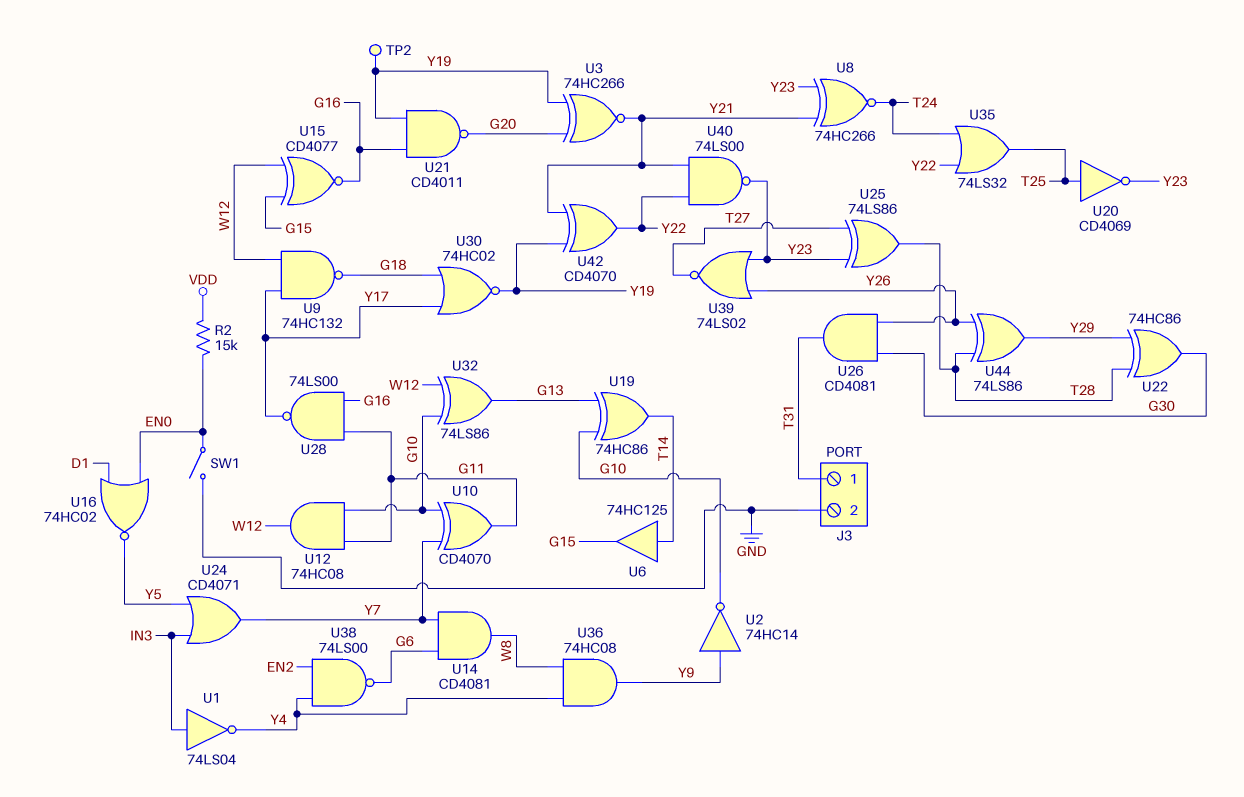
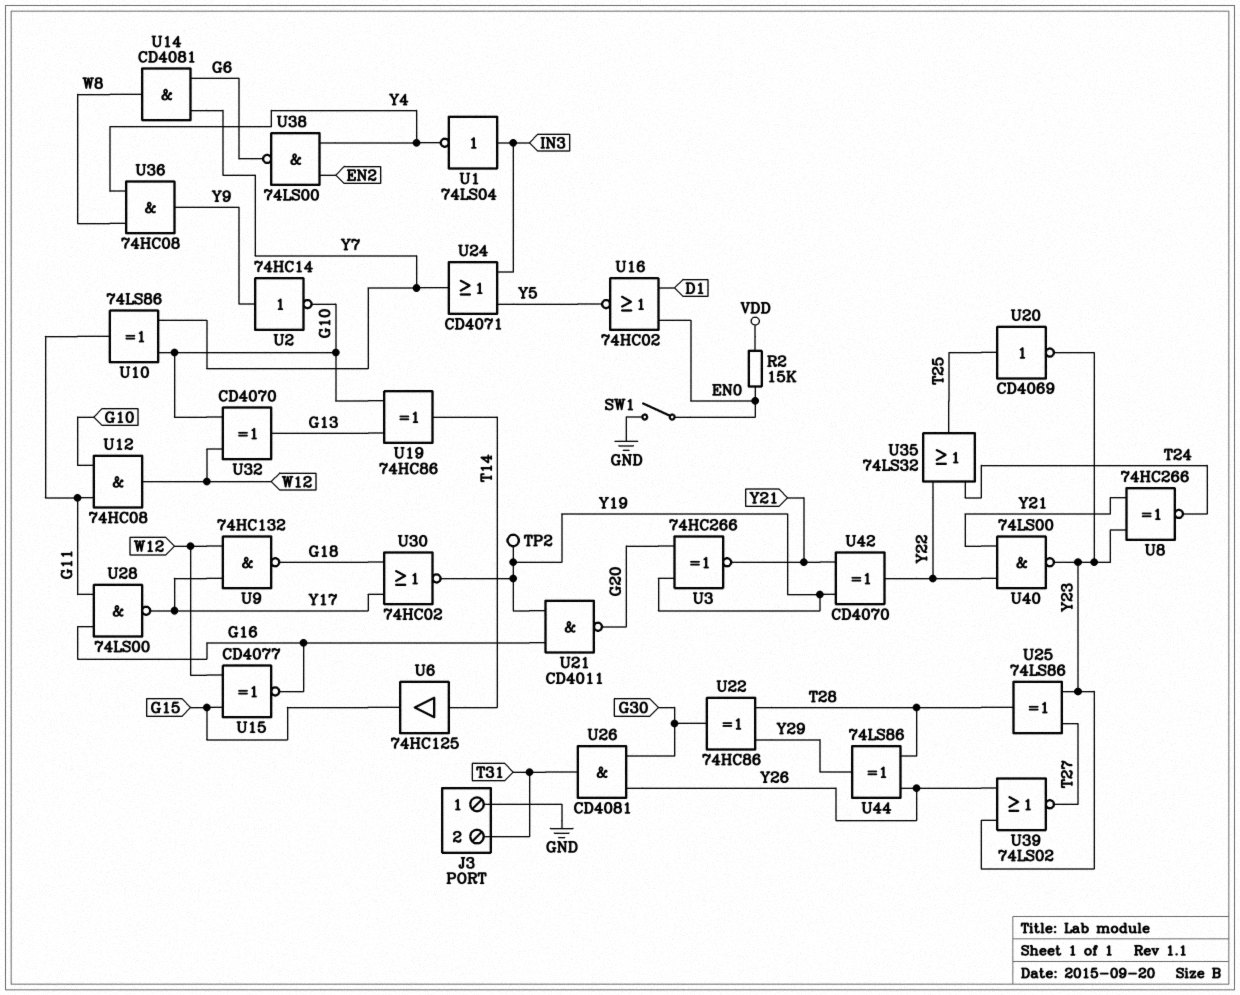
J3 pin 1: T31 -> GND
J3 pin 2: GND -> T31
U10: XOR CD4070 (in G10, in Y7, out G11) -> XOR 74LS86 (in G10, in Y7, out G11)
U32: XOR 74LS86 (in G10, in W12, out G13) -> XOR CD4070 (in G10, in W12, out G13)

